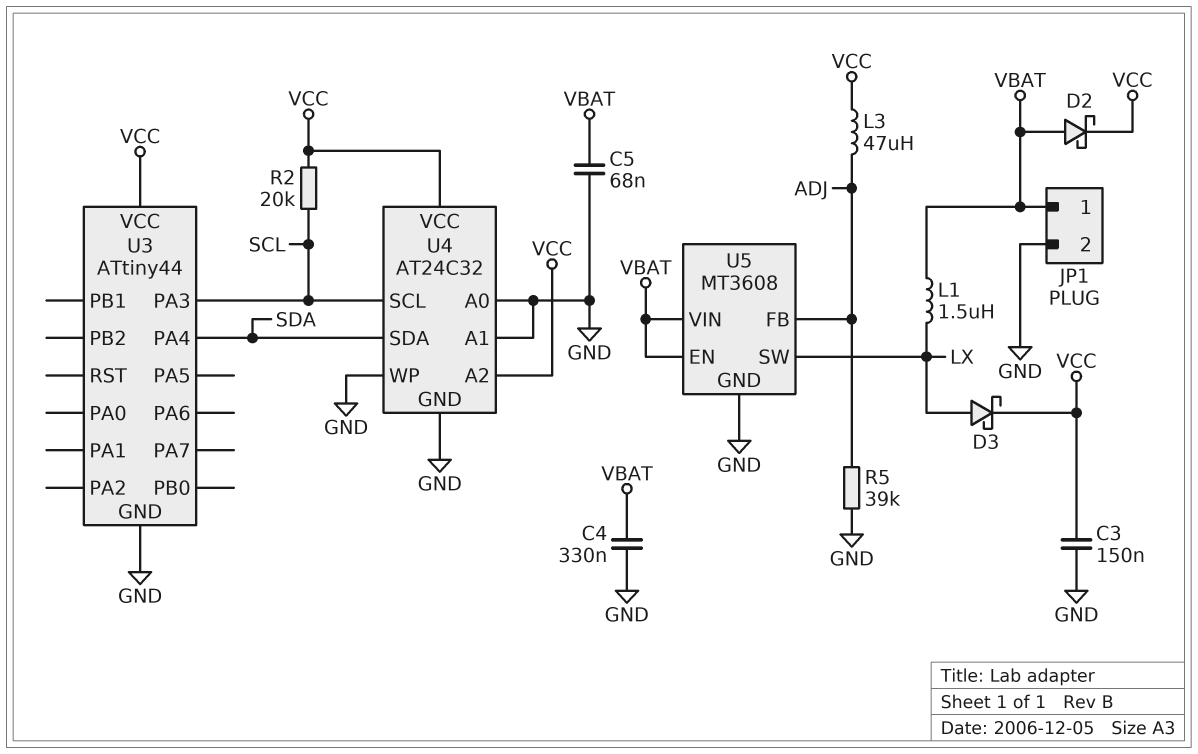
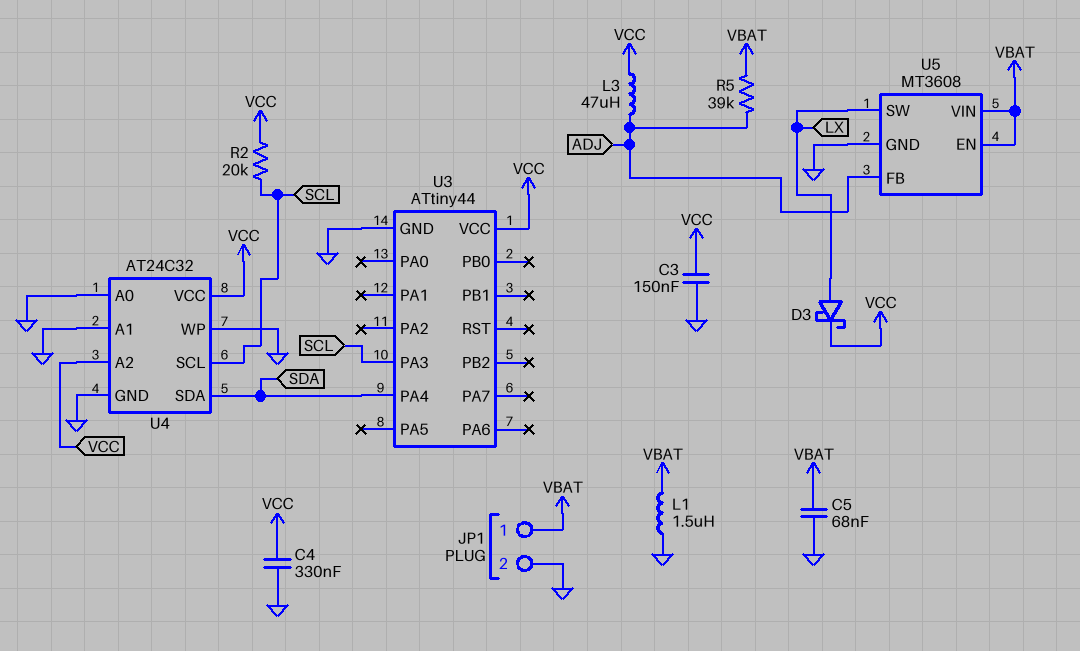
C4: 330nF (GND, VBAT) -> 330nF (GND, VCC)
D2: schottky (A VBAT, K VCC) -> none
L1: 1.5uH (LX, VBAT) -> 1.5uH (GND, VBAT)
R5: 39k (ADJ, GND) -> 39k (ADJ, VBAT)

